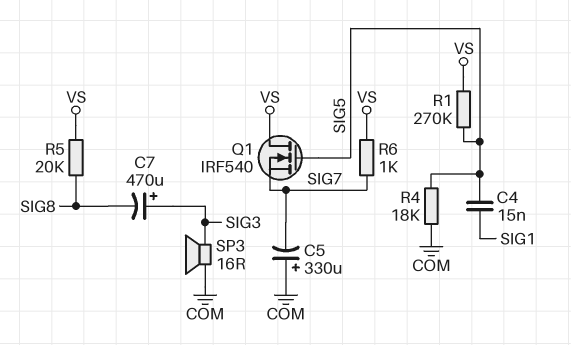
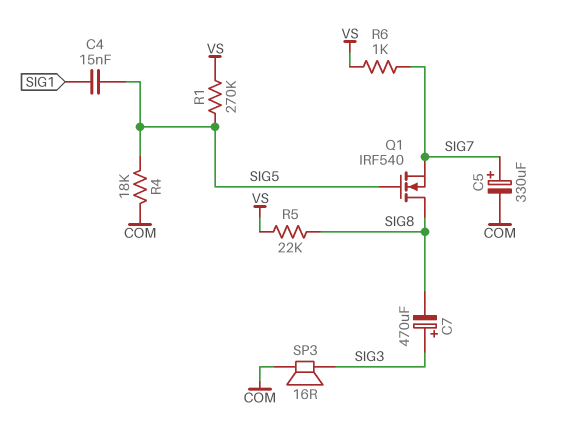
C5: 330uF (plus COM, minus SIG7) -> 330uF (plus SIG7, minus COM)
Q1: NMOS IRF540 (G SIG5, D VS, S SIG7) -> NMOS IRF540 (G SIG5, D SIG8, S SIG7)
R5: 20k (SIG8, VS) -> 22k (SIG8, VS)

